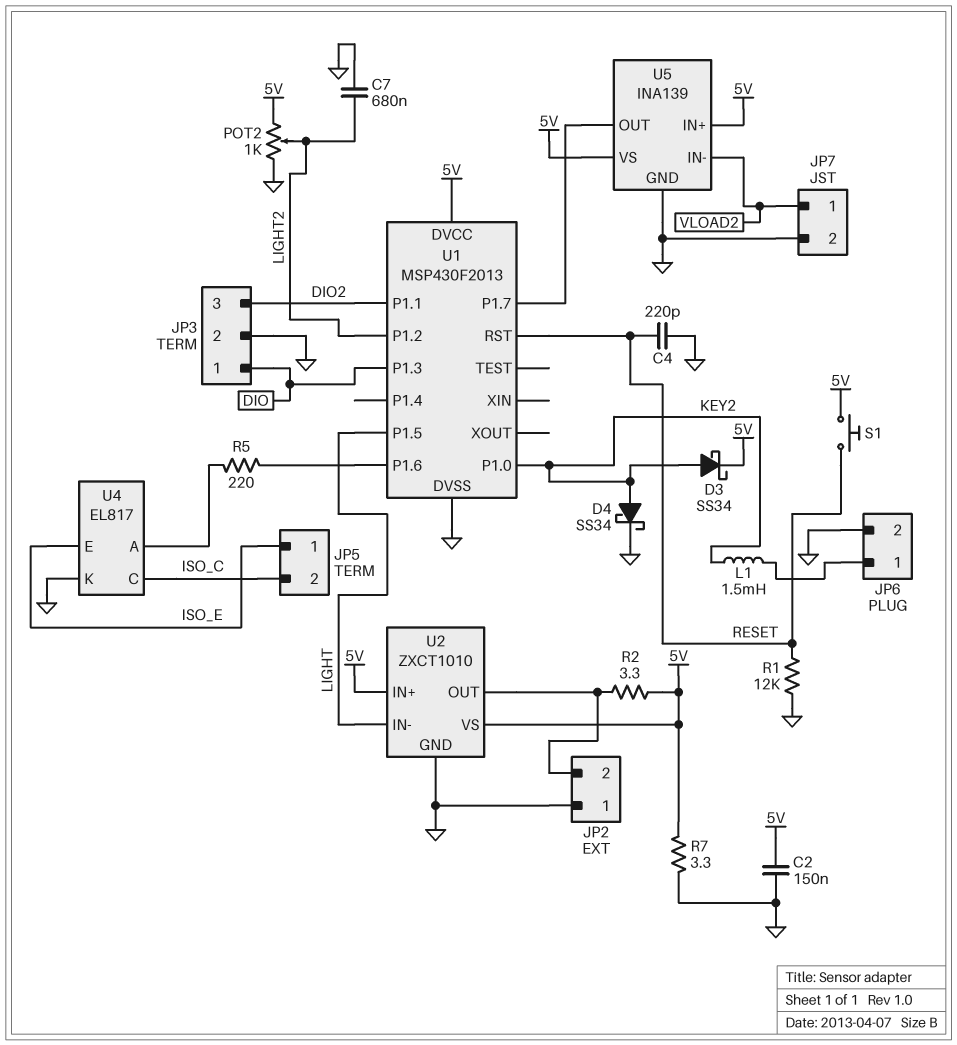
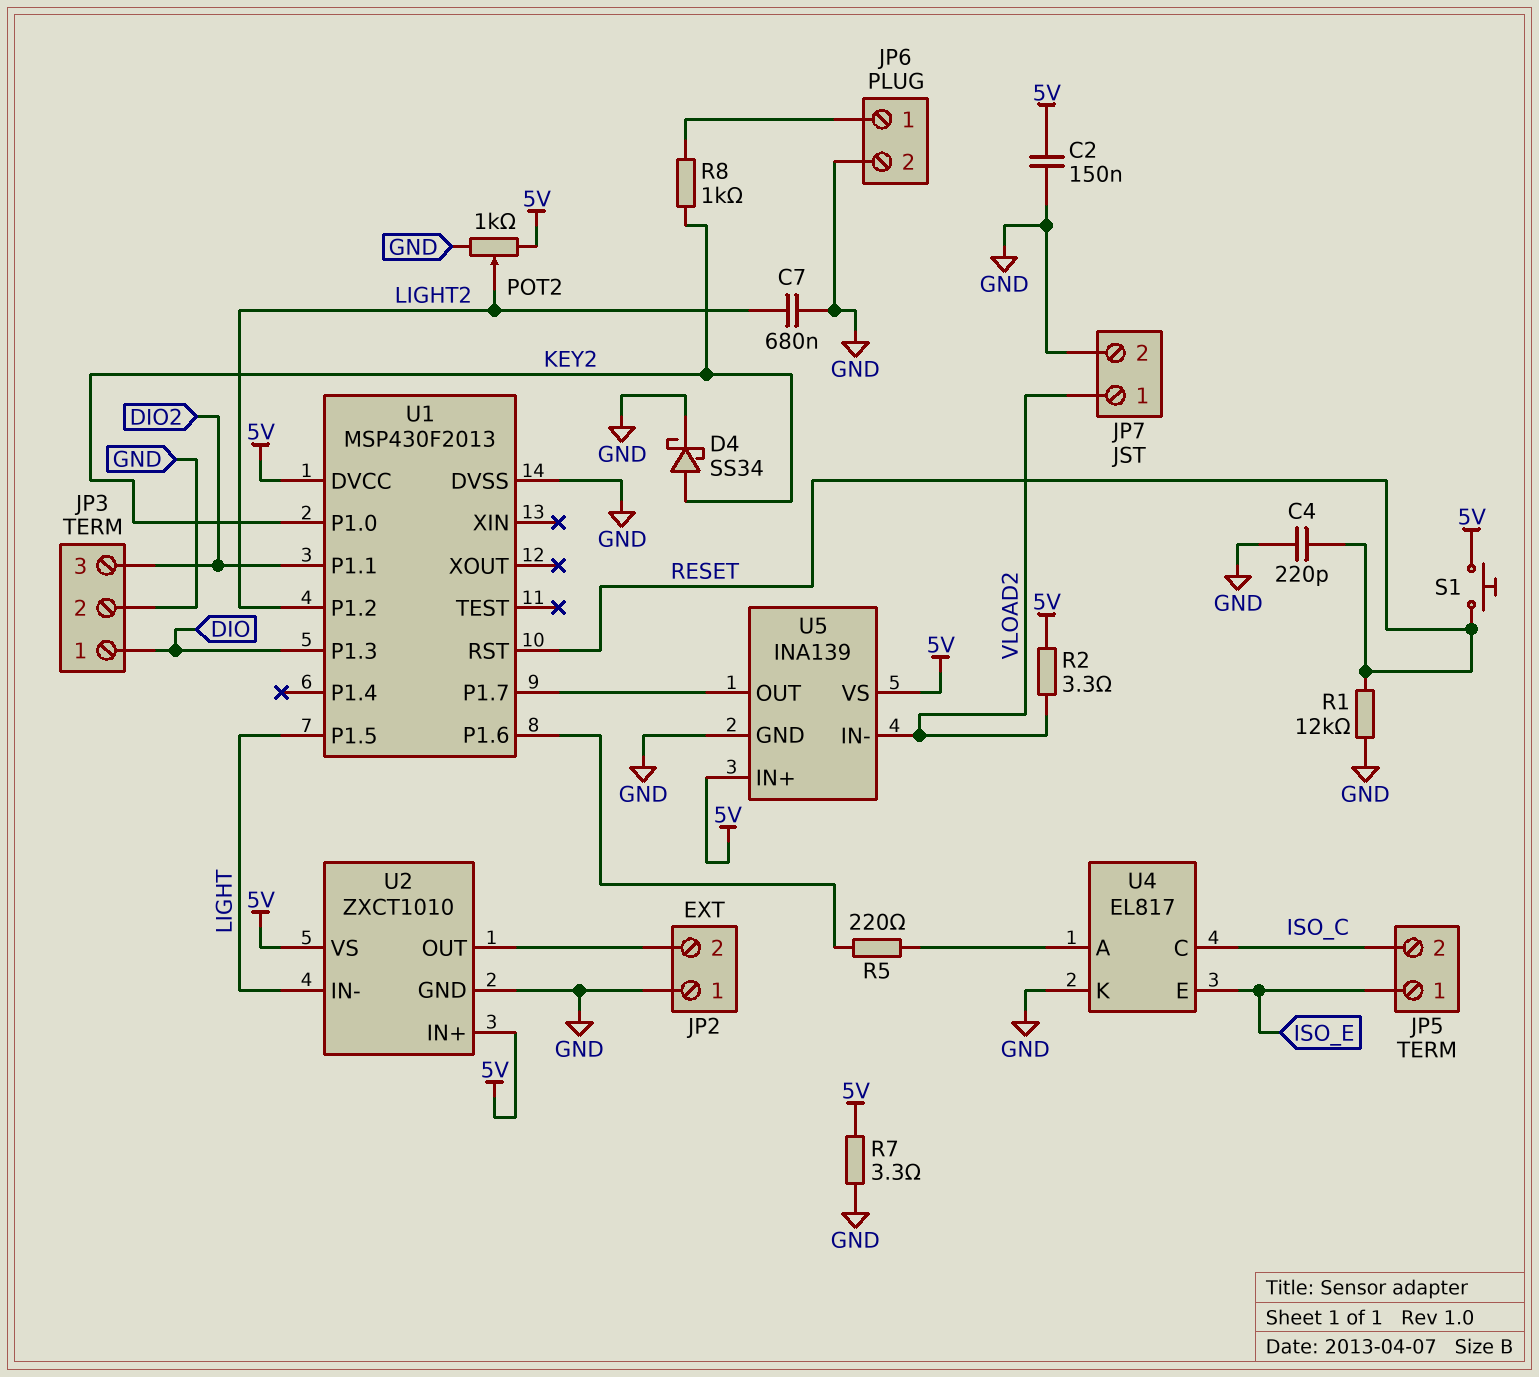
D3: schottky SS34 (A KEY2, K 5V) -> none
L1: 1.5mH (JP6/1, KEY2) -> none
R2: 3.3 (5V, JP2/2) -> 3.3 (5V, VLOAD2)
R8: none -> 1k (JP6/1, KEY2)

